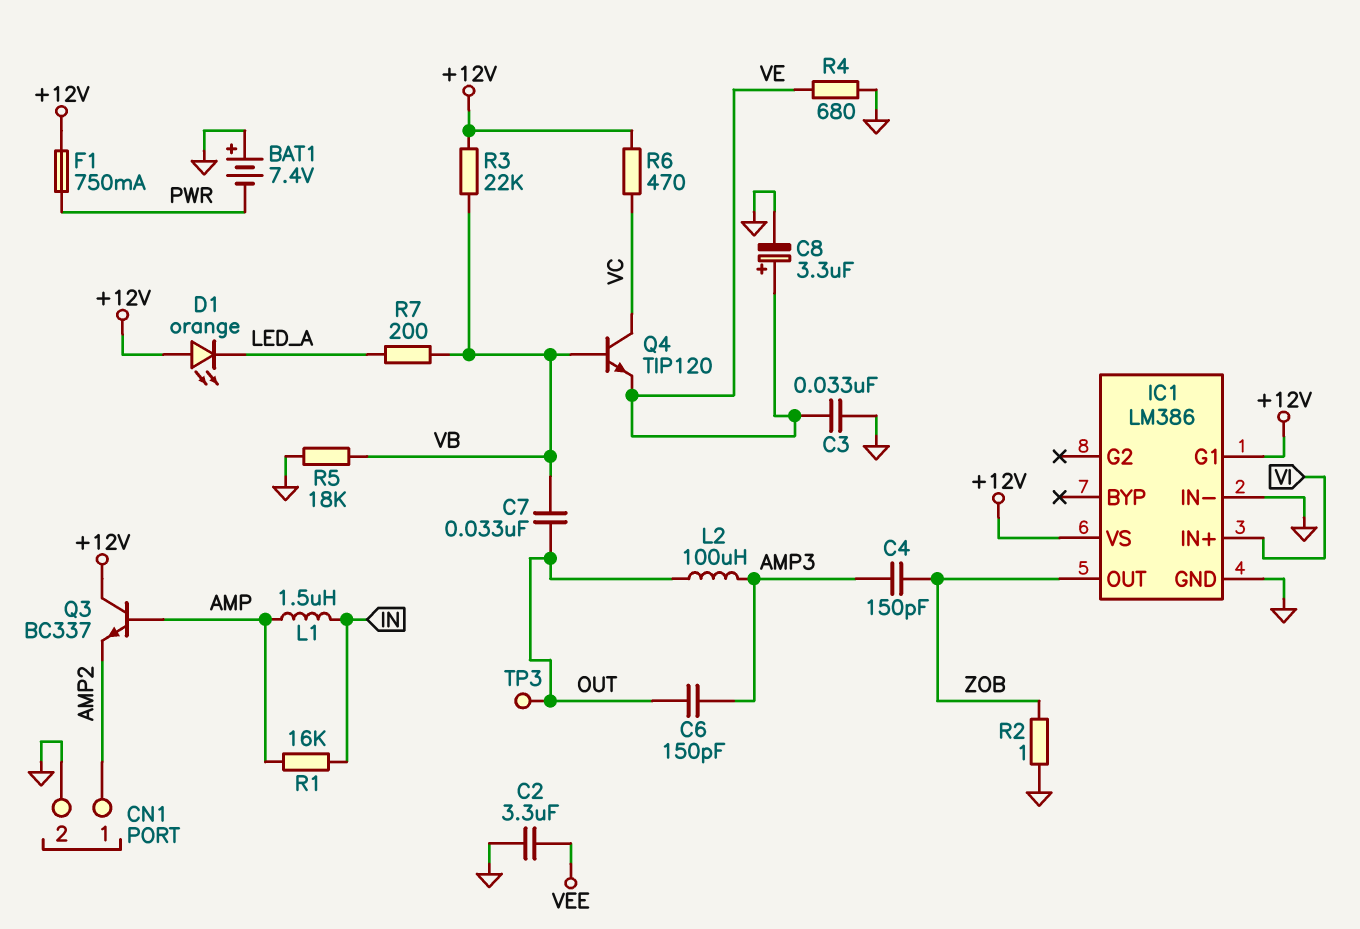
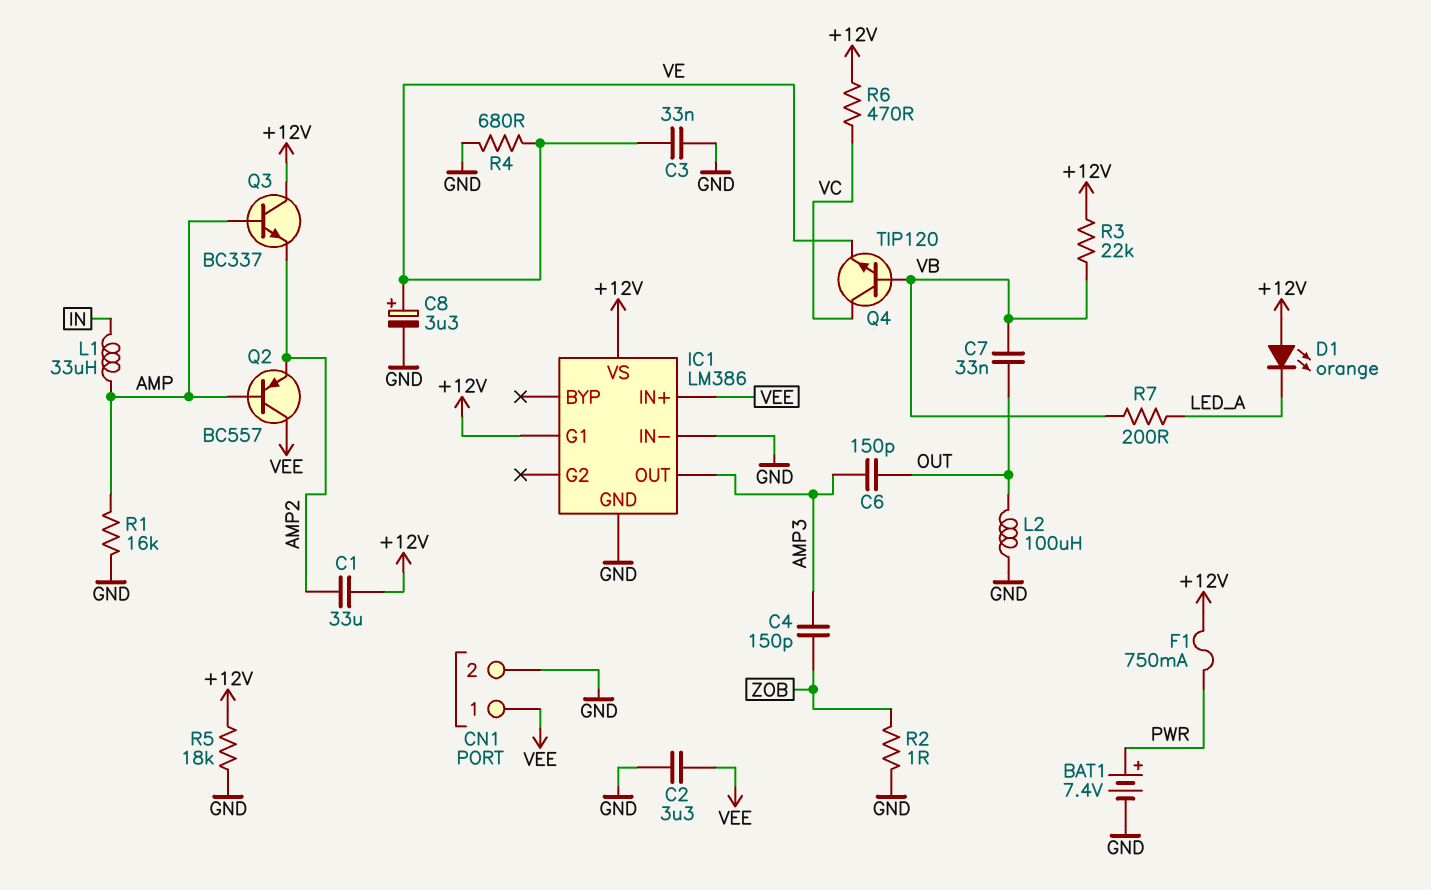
BAT1: 7.4V (plus GND, minus PWR) -> 7.4V (plus PWR, minus GND)
C1: none -> 33uF (+12V, AMP2)
CN1 pin 1: AMP2 -> VEE
IC1 pin IN+: VI -> VEE
IC1 pin OUT: ZOB -> AMP3
L1: 1.5uH (AMP, IN) -> 33uH (AMP, IN)
L2: 100uH (AMP3, OUT) -> 100uH (GND, OUT)
Q2: none -> PNP BC557 (B AMP, C VEE, E AMP2)
R1: 16k (AMP, IN) -> 16k (AMP, GND)
R5: 18k (GND, VB) -> 18k (+12V, GND)
TP3: test point (OUT) -> none

